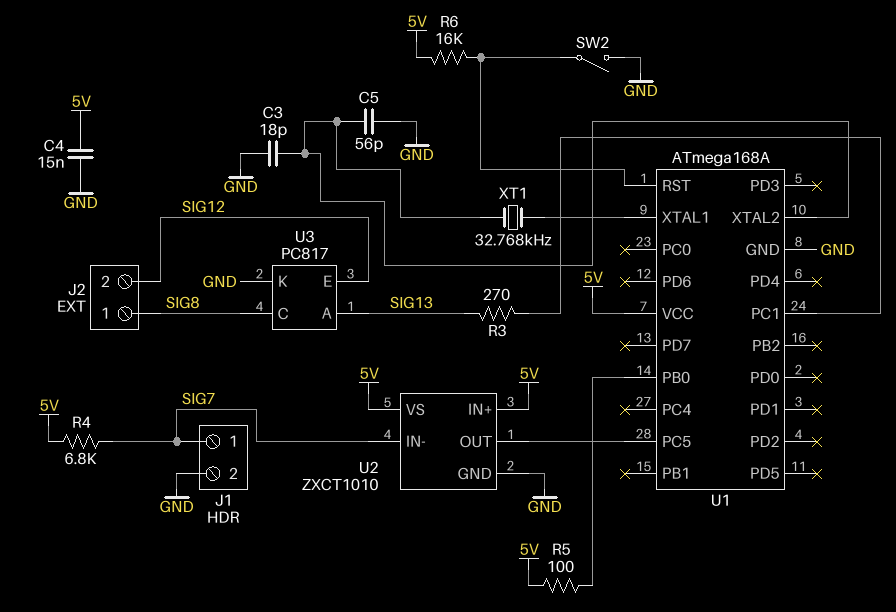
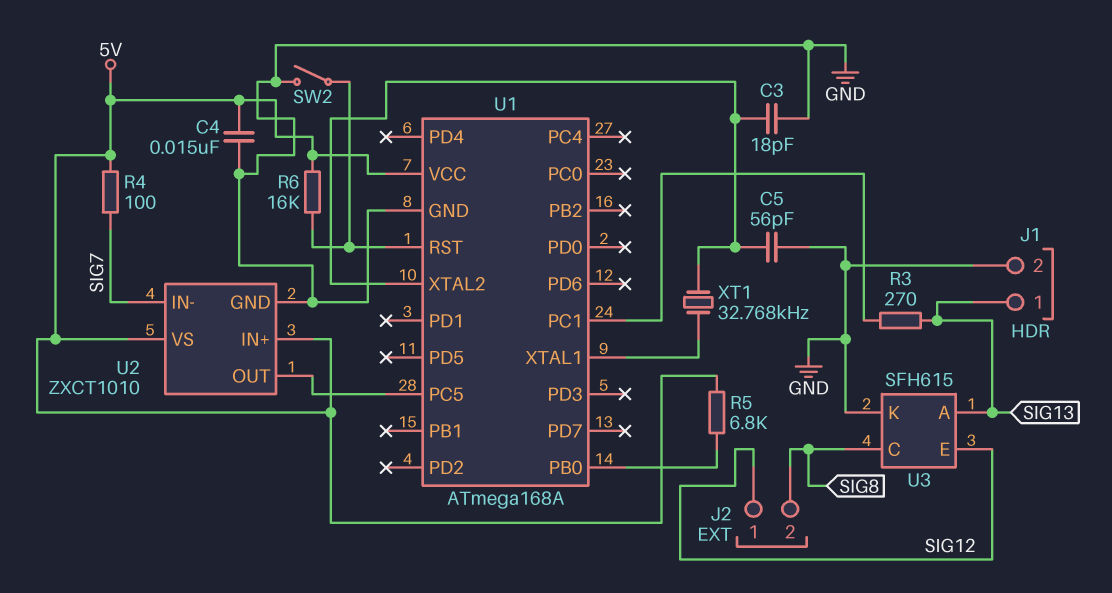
J1 pin 1: SIG7 -> SIG13
J2 pin 1: SIG8 -> SIG12
J2 pin 2: SIG12 -> SIG8
R4: 6.8k (5V, SIG7) -> 100 (5V, SIG7)
R5: 100 (5V, U1/PB0) -> 6.8k (5V, U1/PB0)
U3: PC817 -> SFH615

